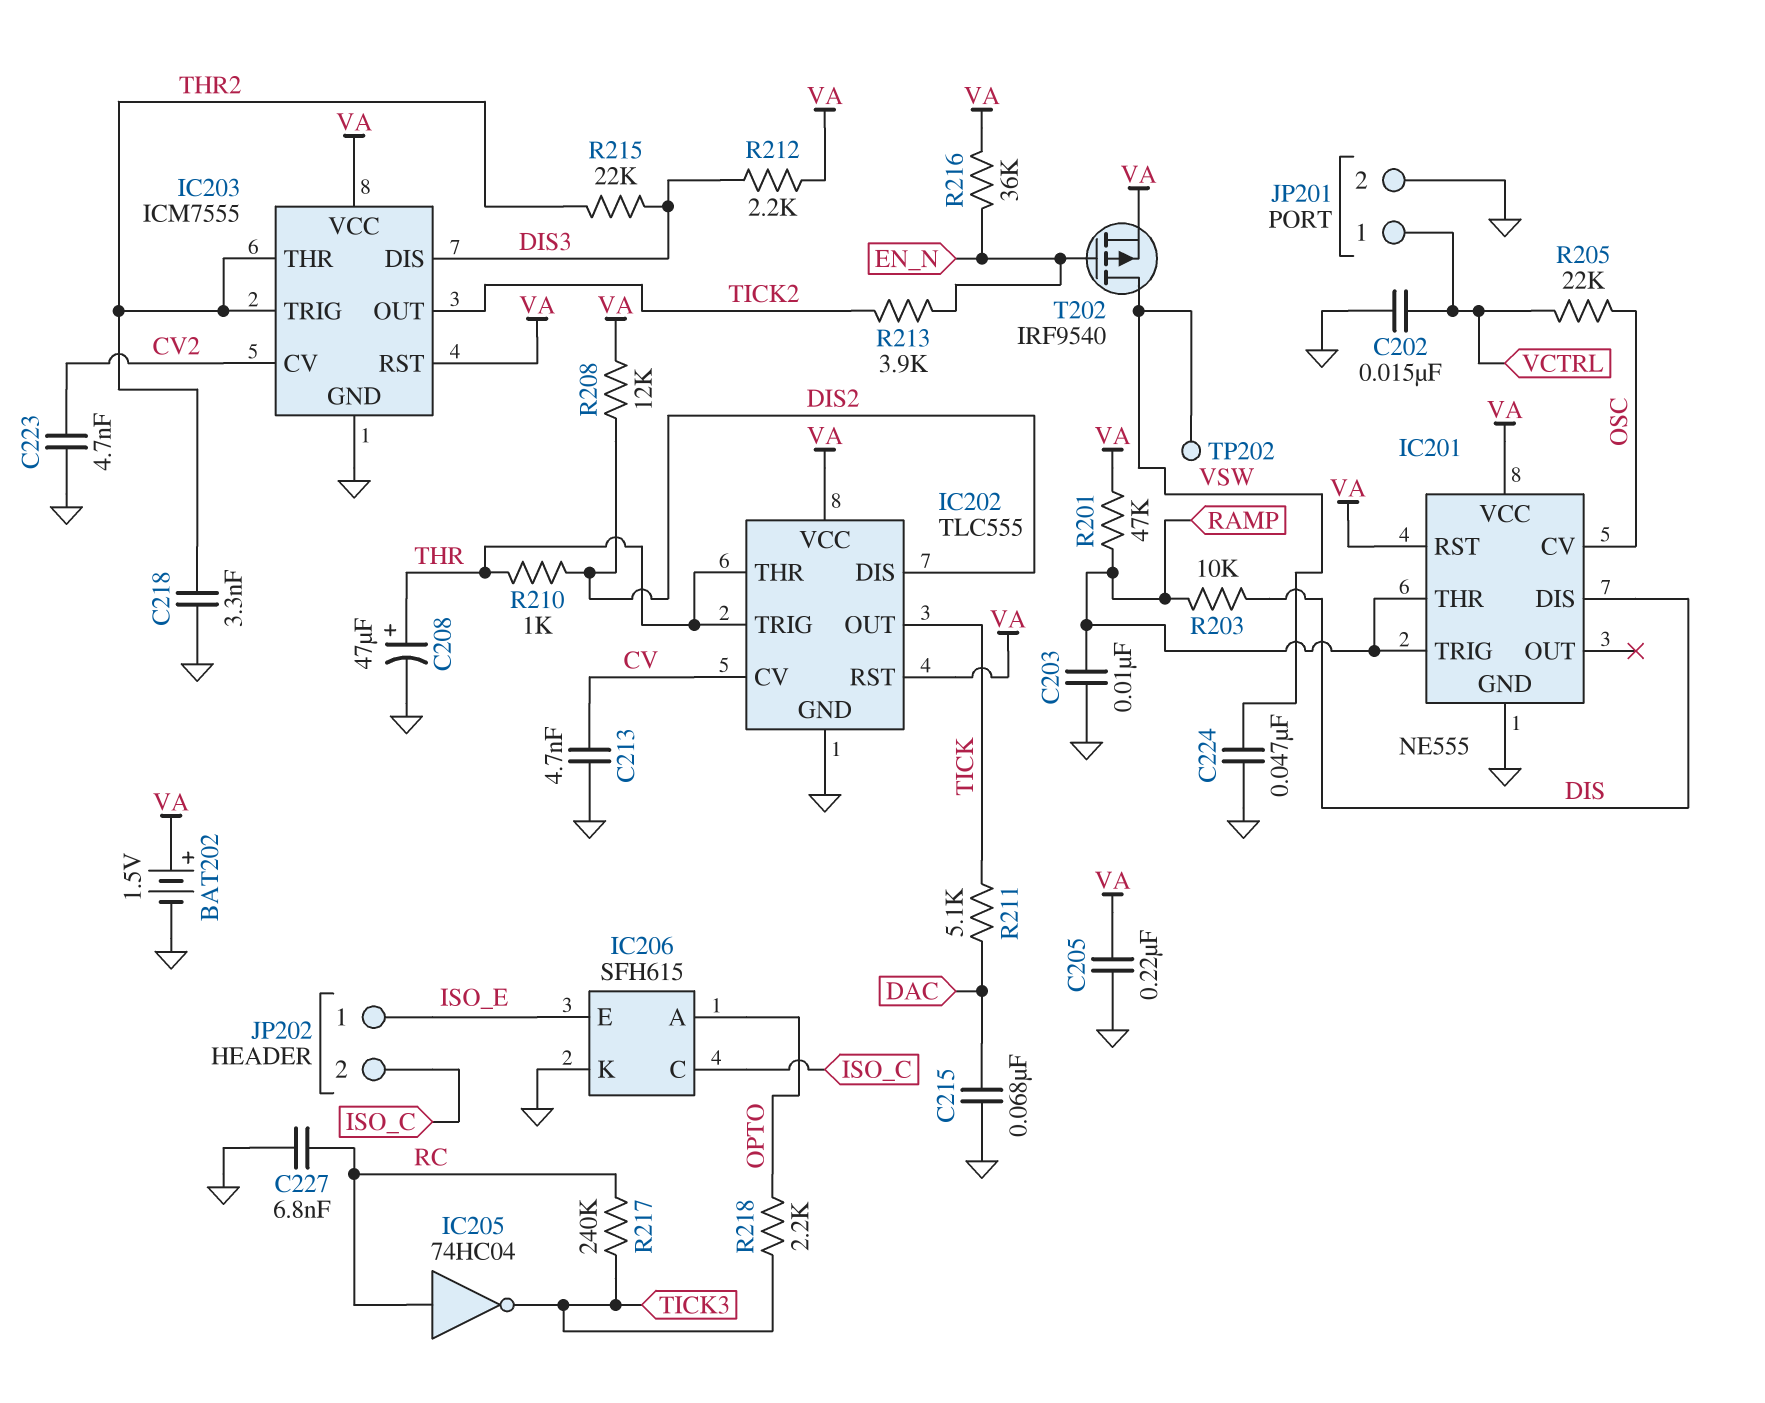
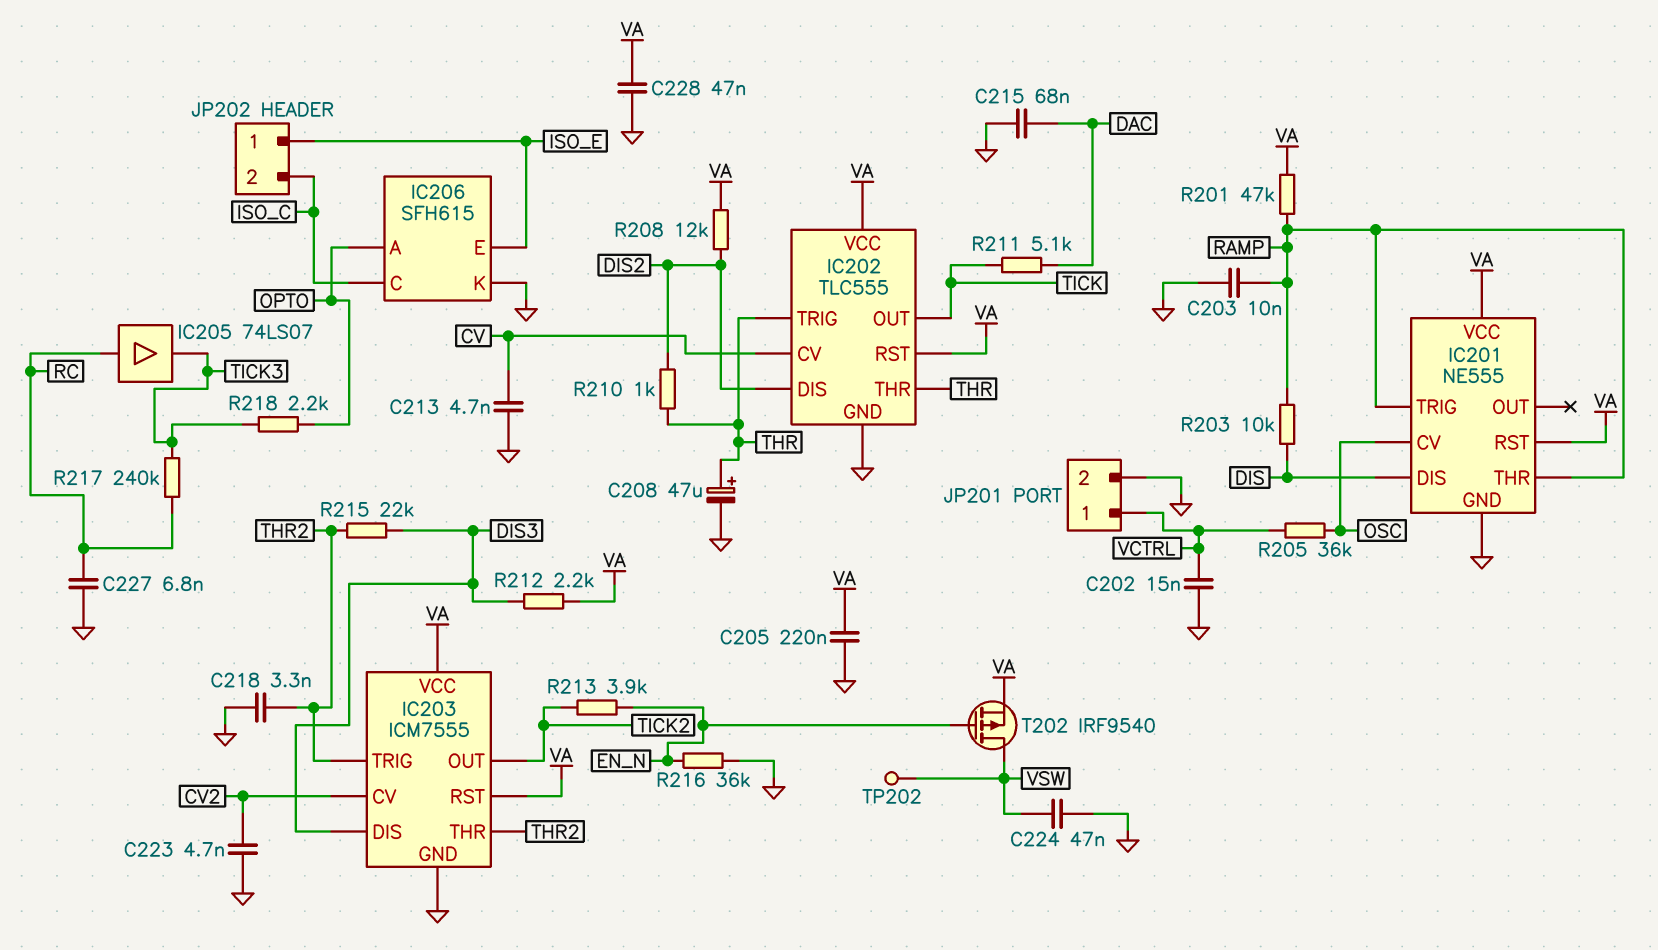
BAT202: 1.5V (plus VA, minus GND) -> none
C228: none -> 47nF (GND, VA)
IC205: NOT 74HC04 (in RC, out TICK3) -> buffer 74LS07 (in RC, out TICK3)
R205: 22k (OSC, VCTRL) -> 36k (OSC, VCTRL)
R216: 36k (EN_N, VA) -> 36k (EN_N, GND)

